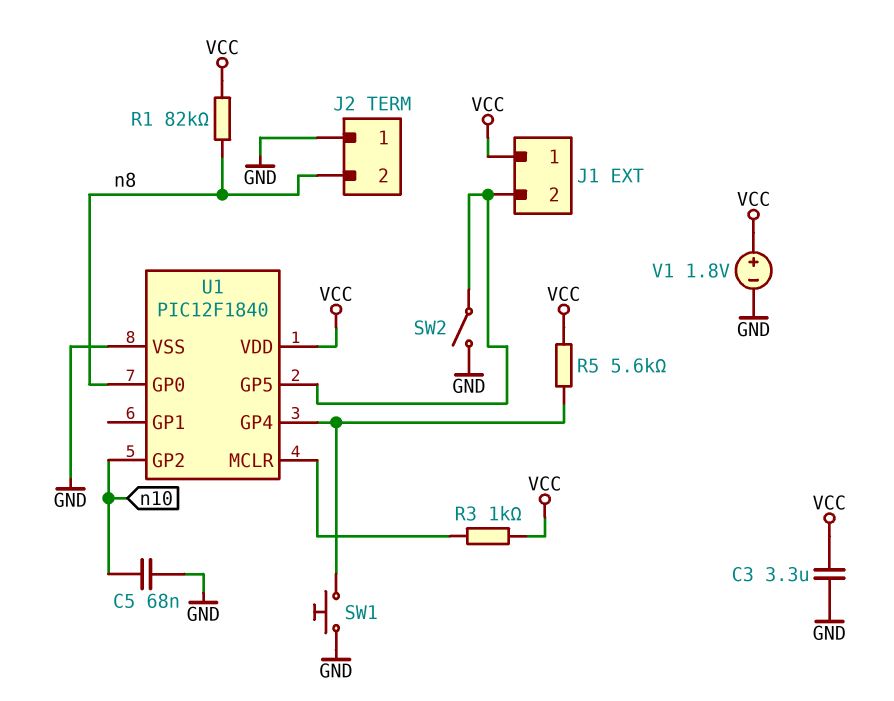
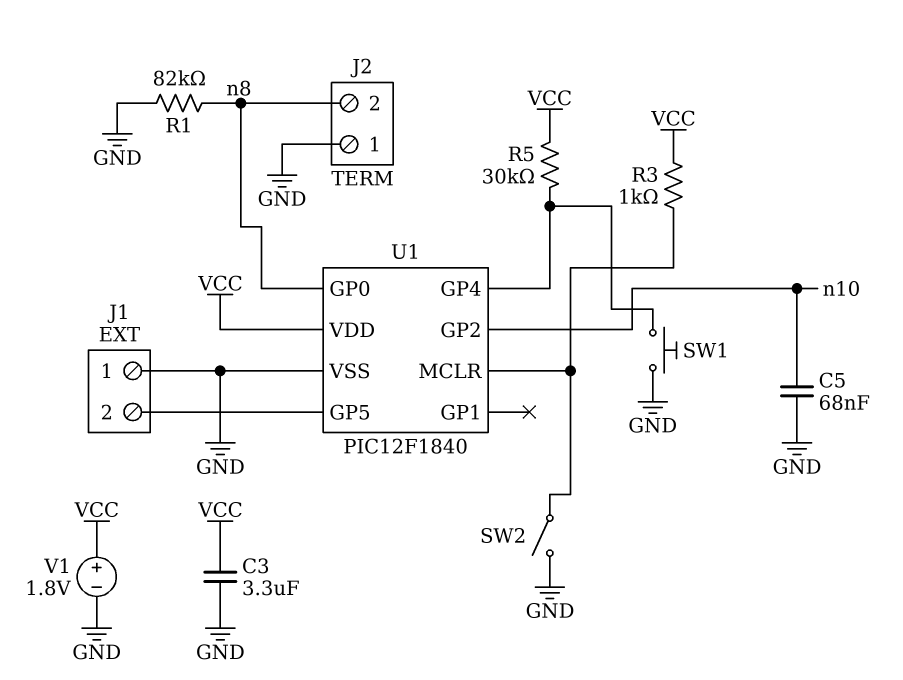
J1 pin 1: VCC -> GND
R1: 82k (VCC, n8) -> 82k (GND, n8)
R5: 5.6k (U1/GP4, VCC) -> 30k (U1/GP4, VCC)
SW2: switch (GND, J1/2) -> switch (GND, U1/MCLR)

